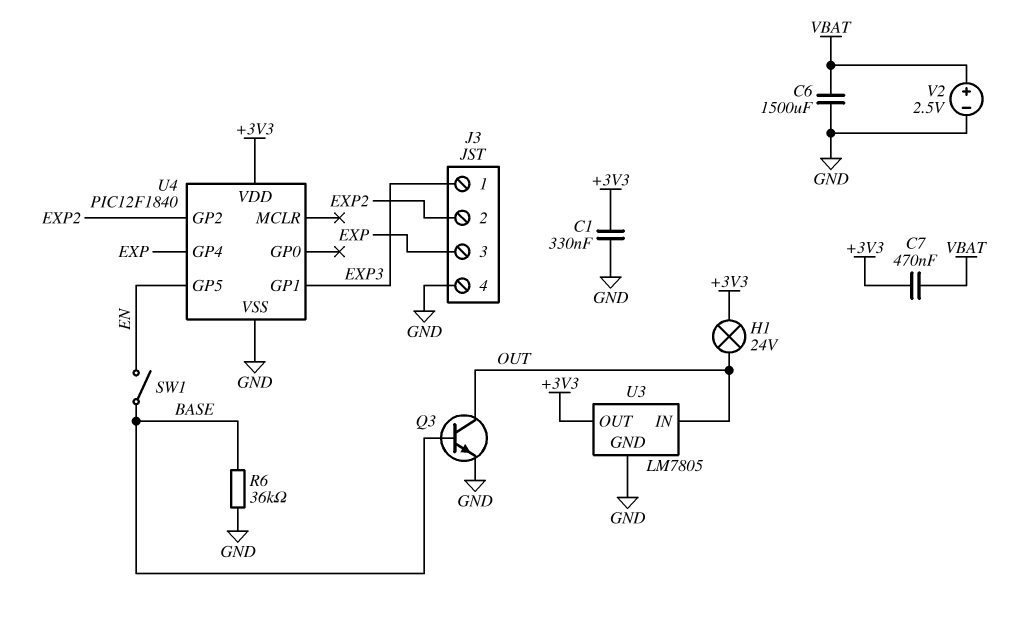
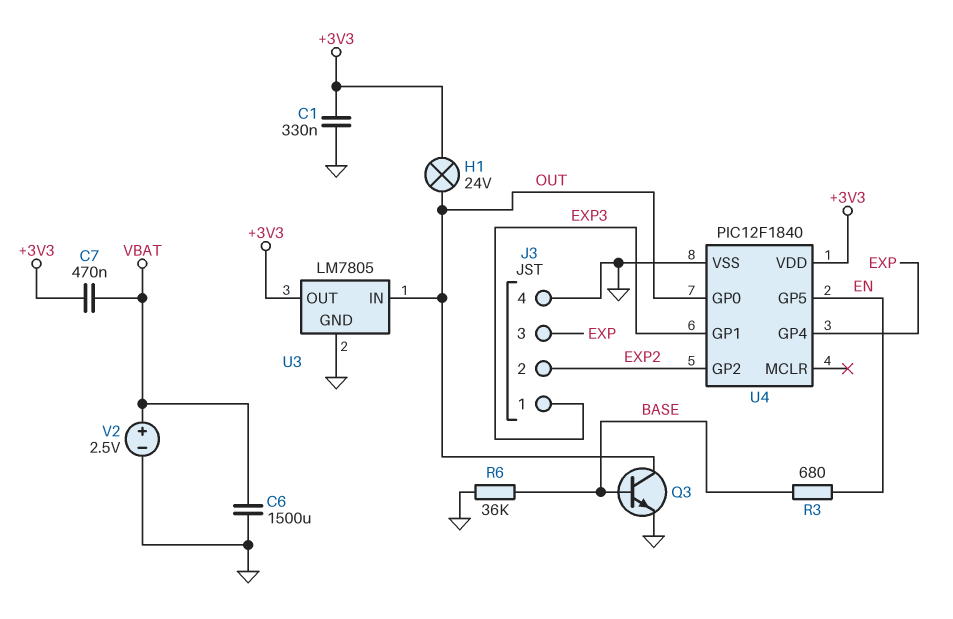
R3: none -> 680 (BASE, EN)
SW1: switch (BASE, EN) -> none
U4 pin GP0: none -> OUT

